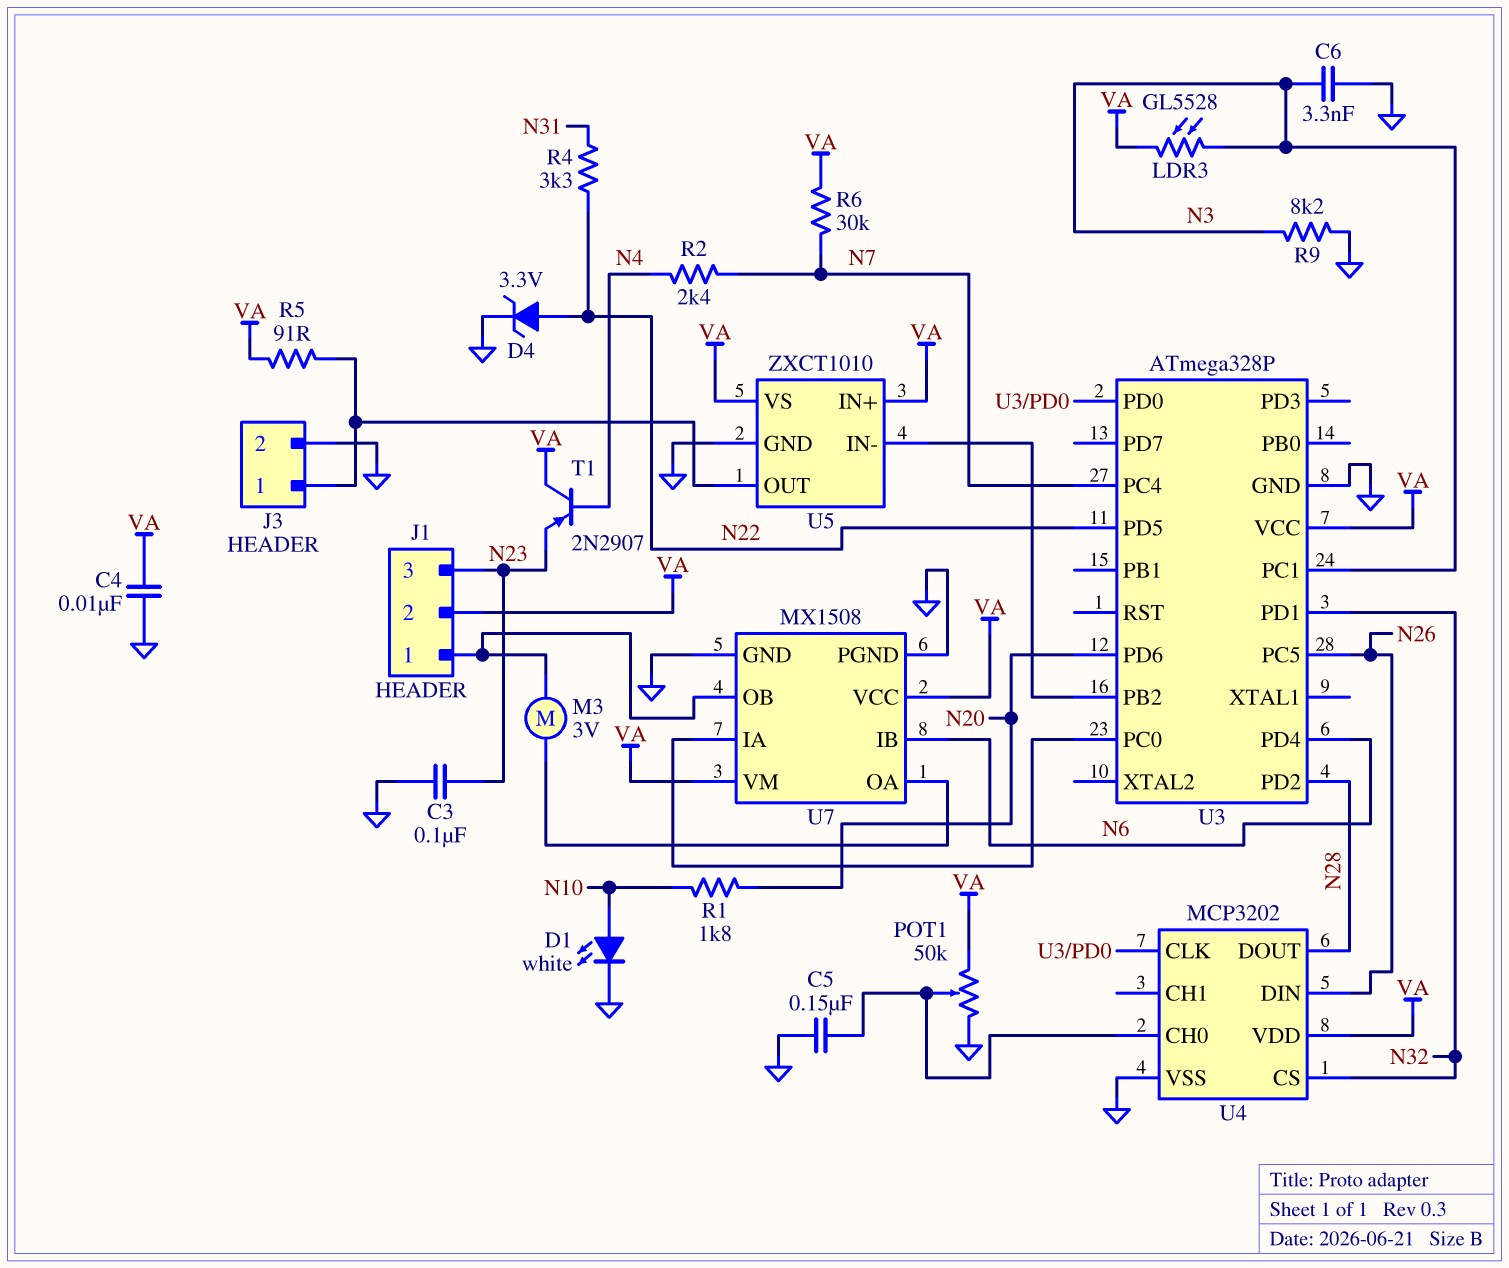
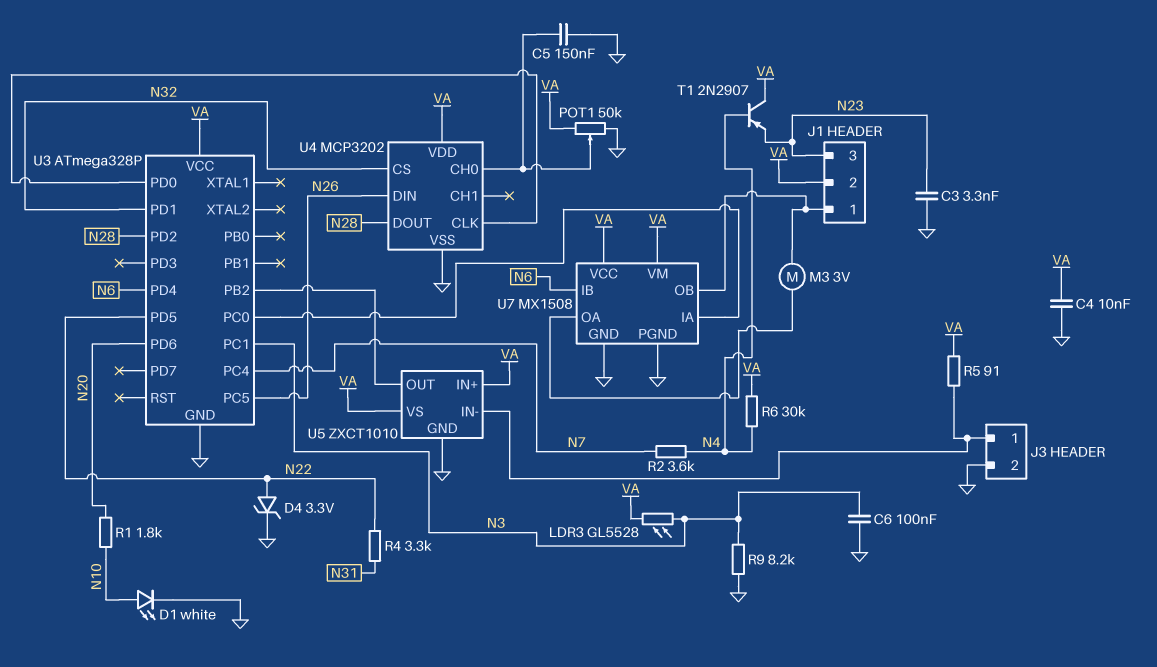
C3: 100nF (GND, N23) -> 3.3nF (GND, N23)
C6: 3.3nF (GND, N3) -> 100nF (GND, N3)
R2: 2.4k (N4, N7) -> 3.6k (N4, N7)
R6: 30k (N7, VA) -> 30k (N4, VA)
U5 pin IN-: U3/PB2 -> J3/1
U5 pin OUT: J3/1 -> U3/PB2

